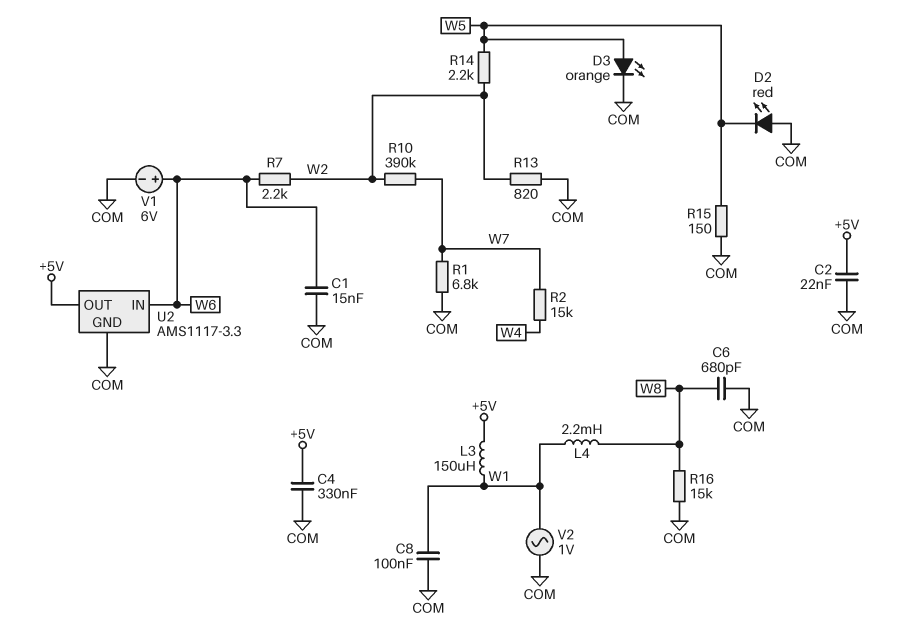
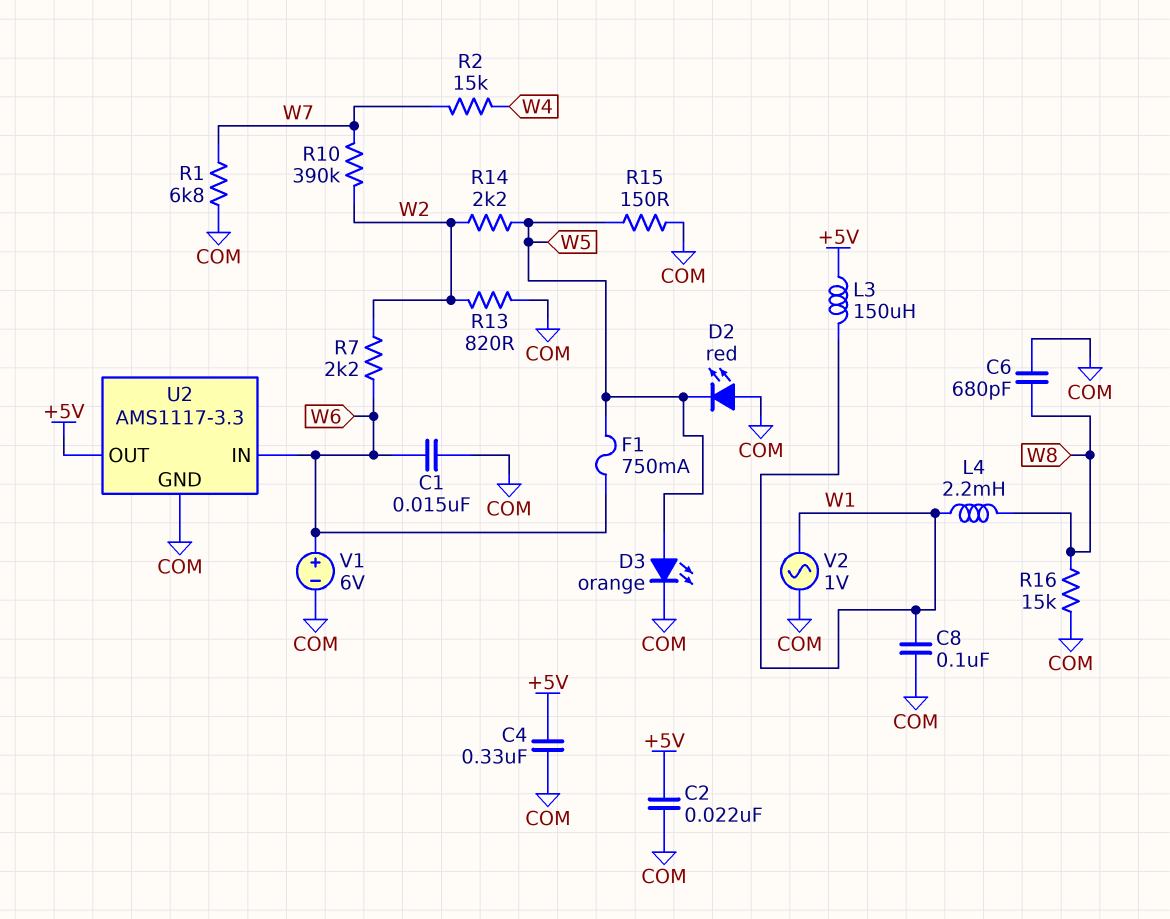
F1: none -> 750mA (W5, W6)

